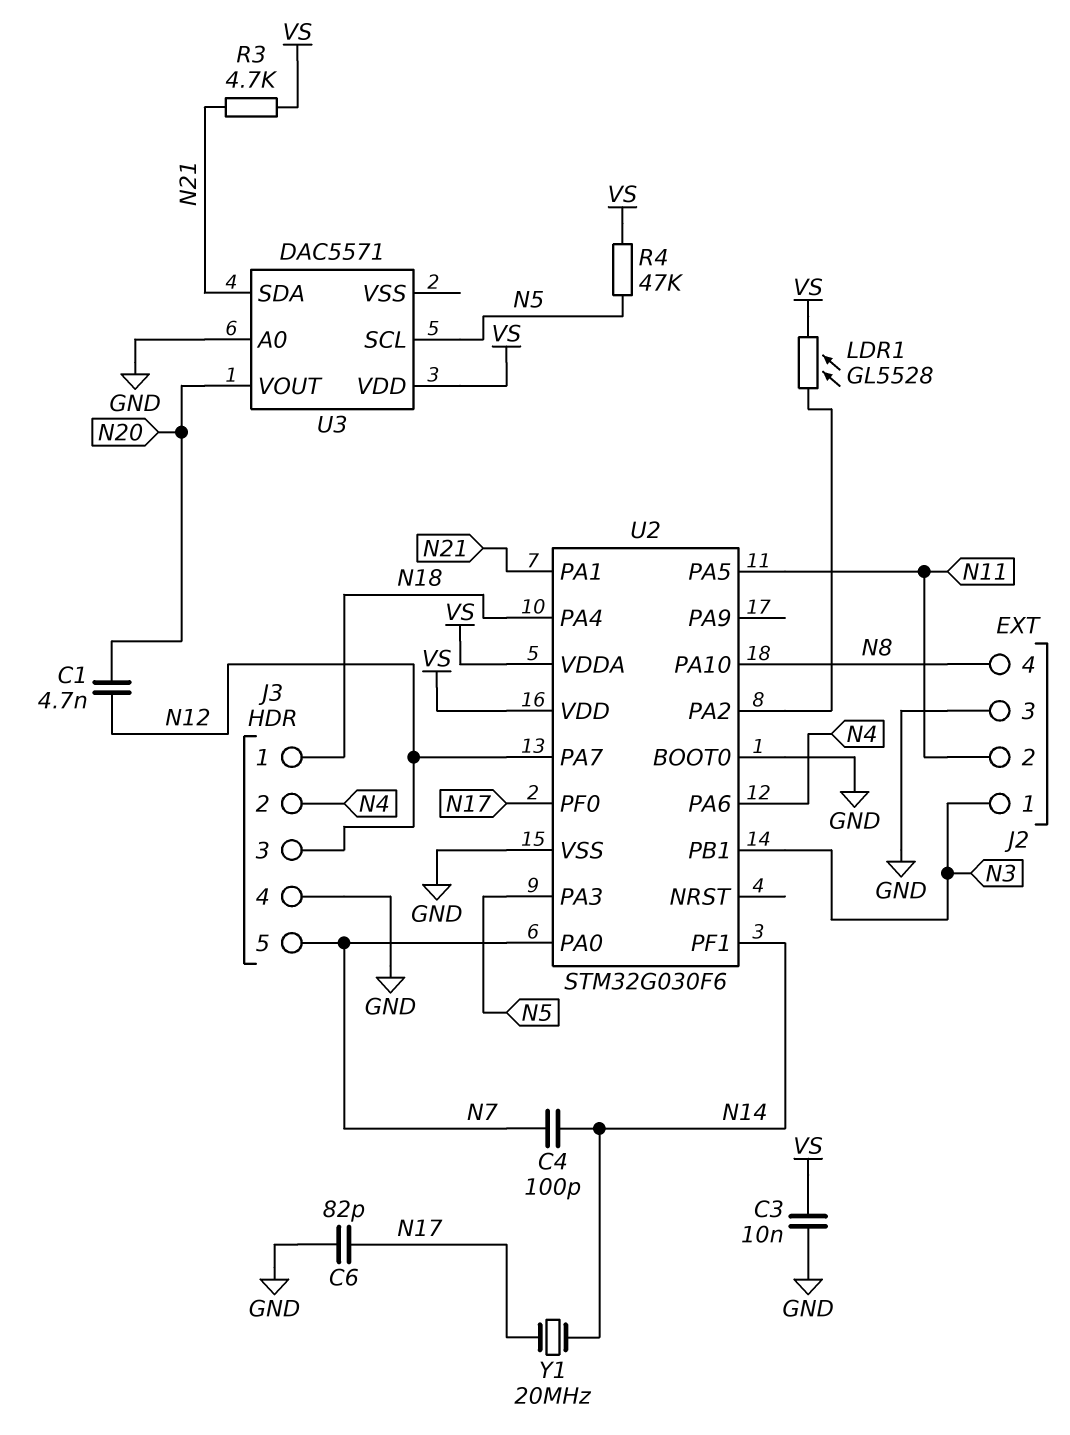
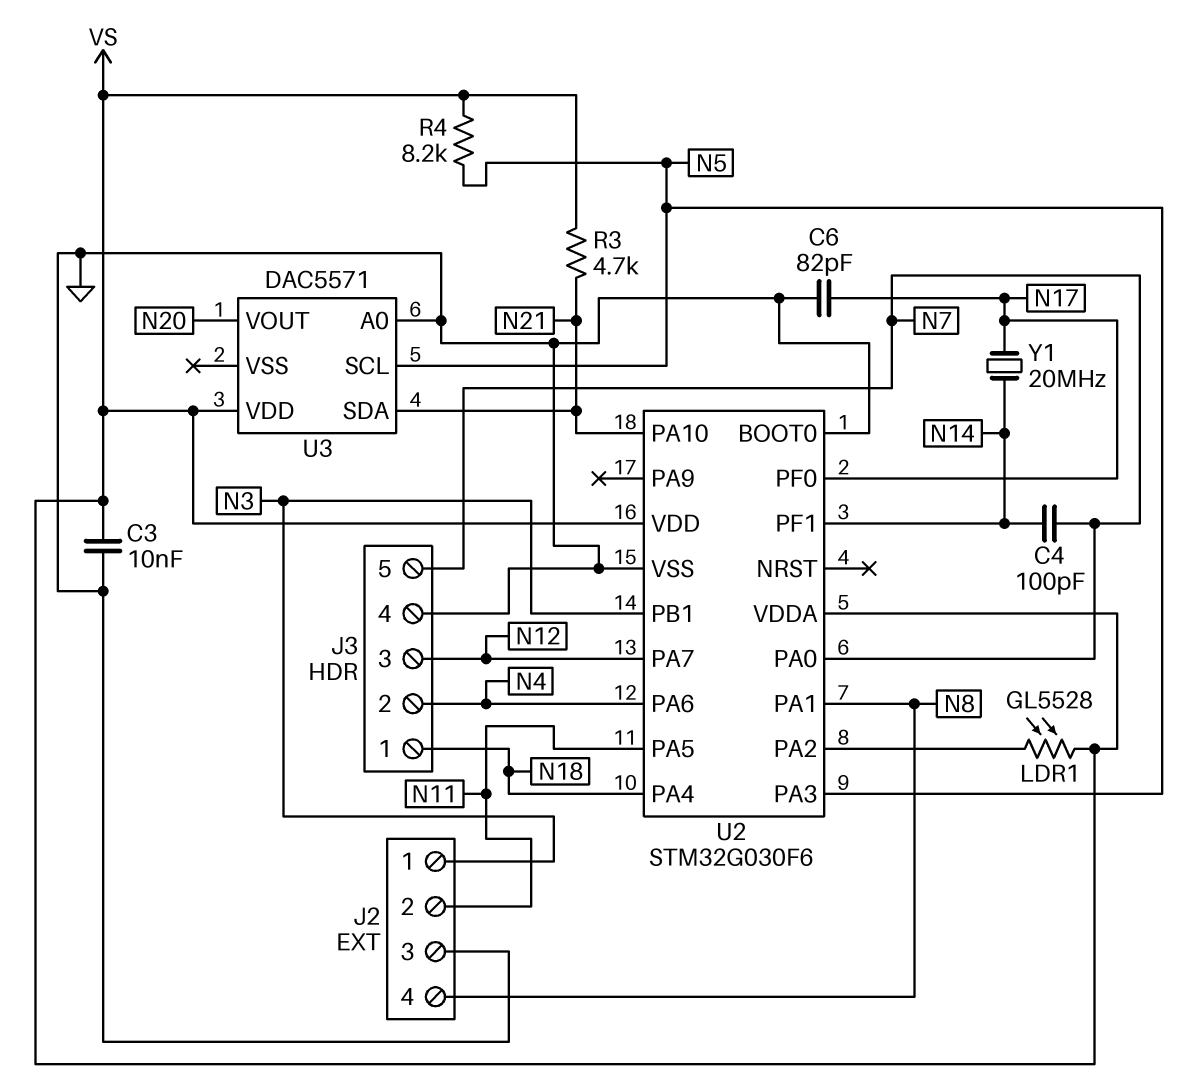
C1: 4.7nF (N12, N20) -> none
R4: 47k (N5, VS) -> 8.2k (N5, VS)
U2 pin PA1: N21 -> N8
U2 pin PA10: N8 -> N21

